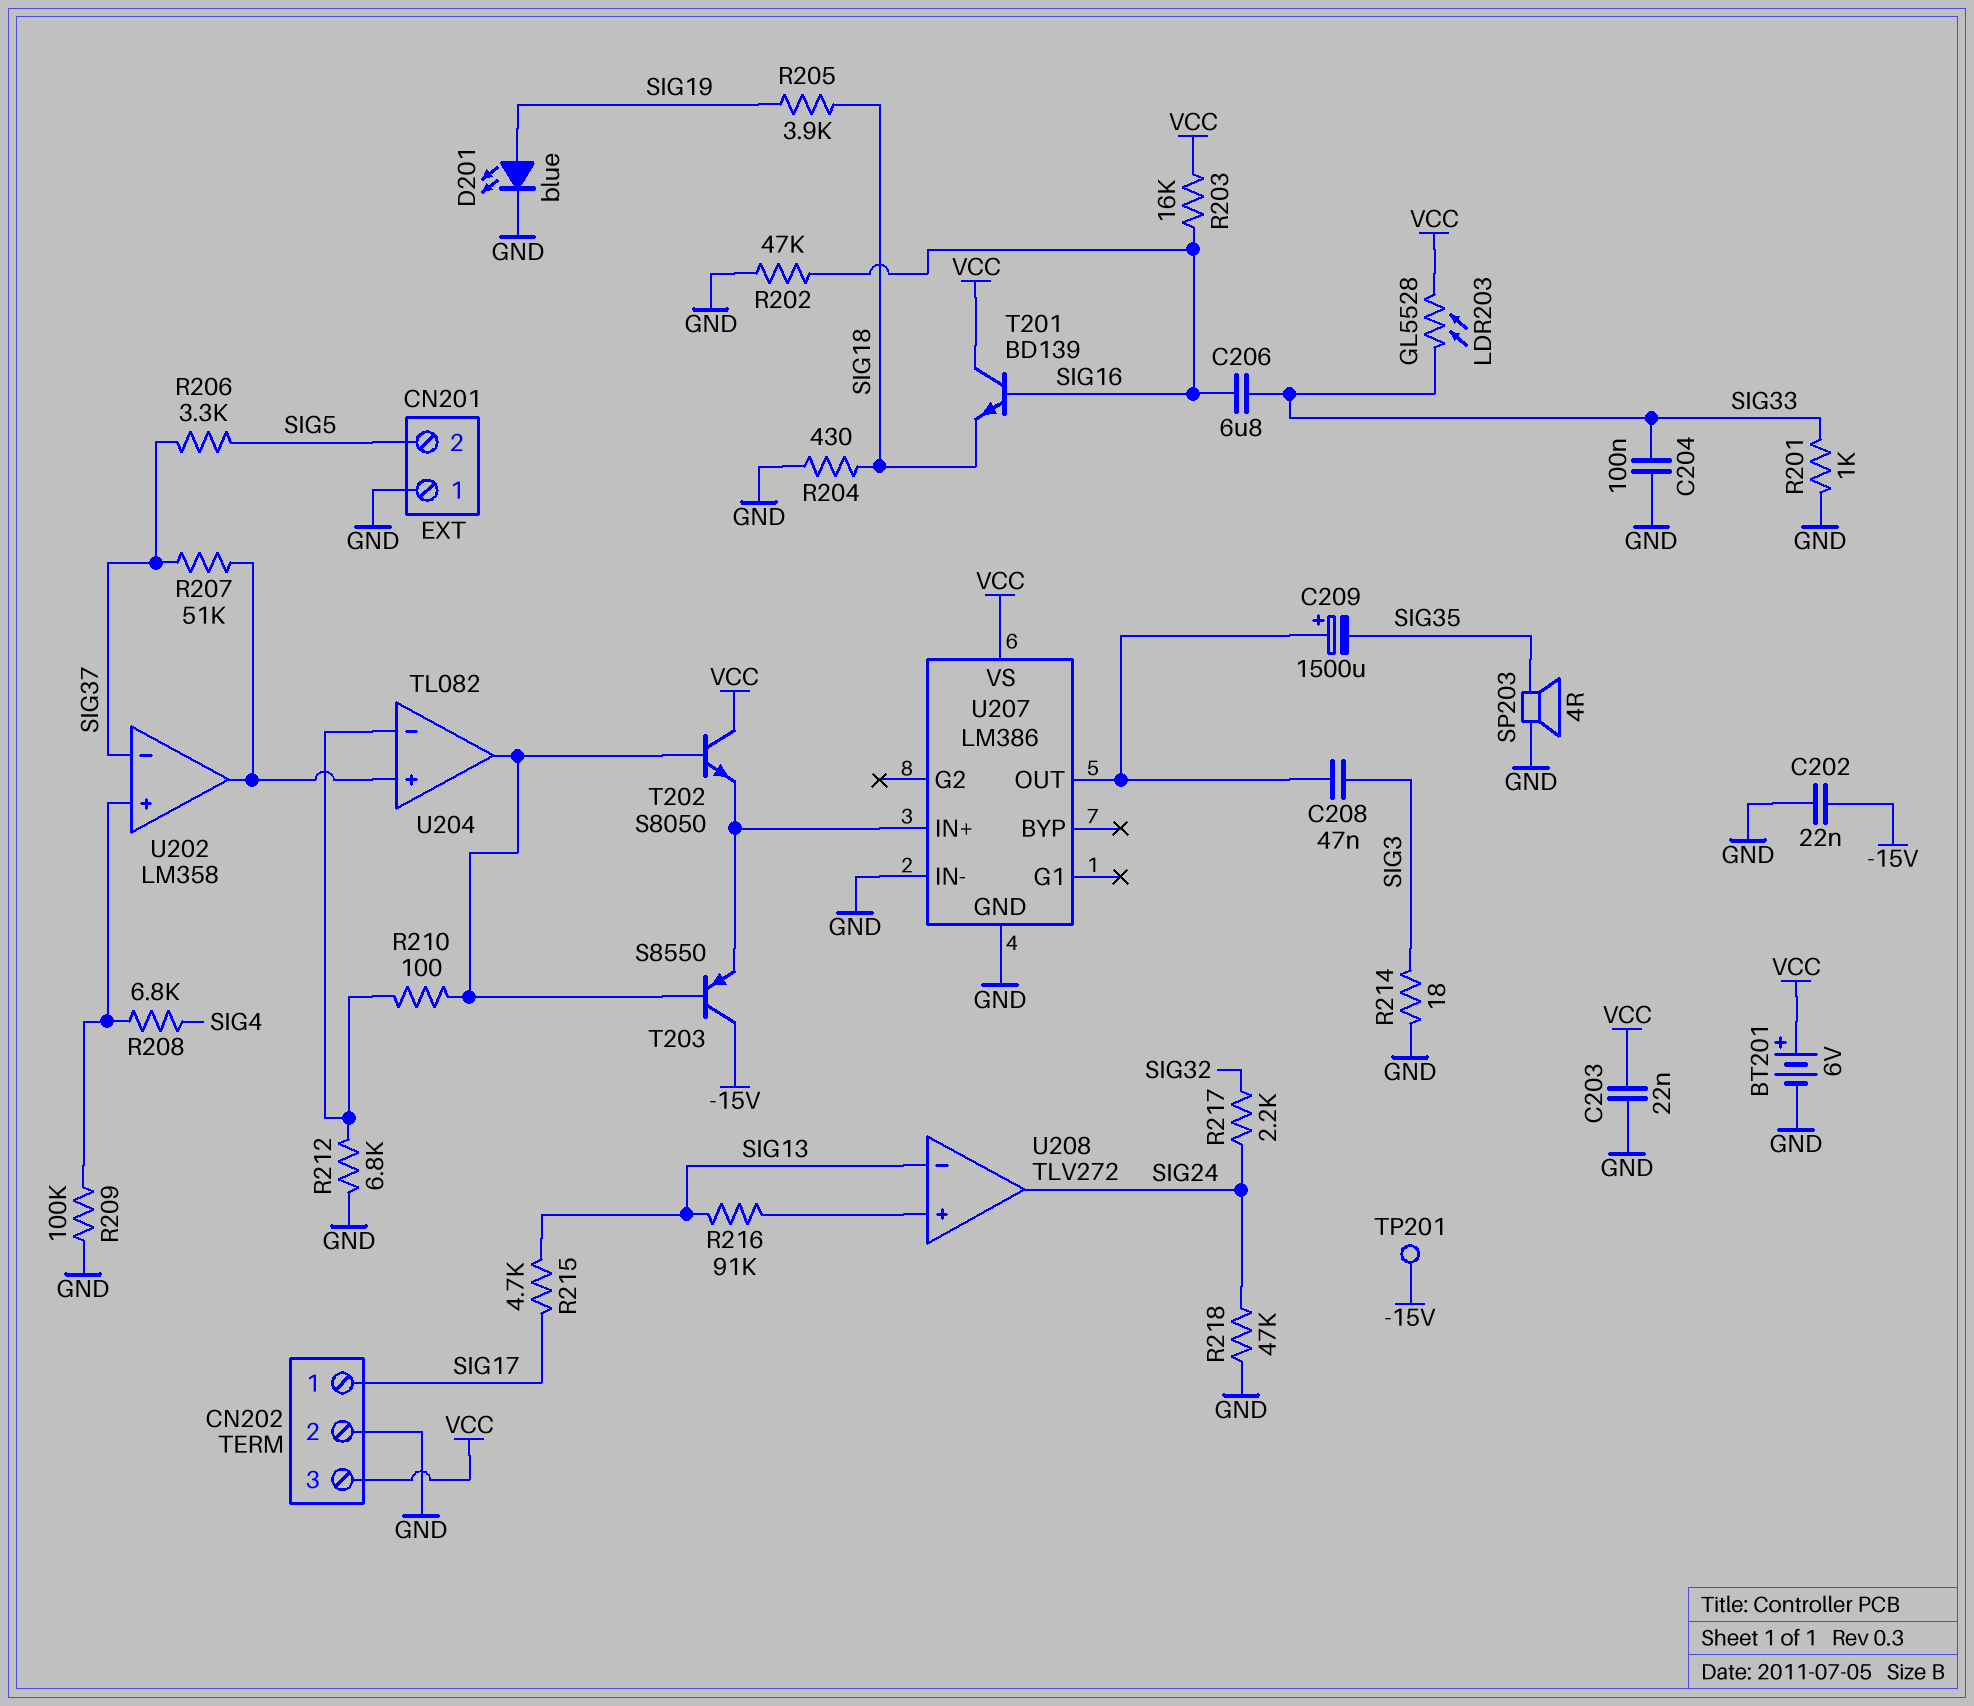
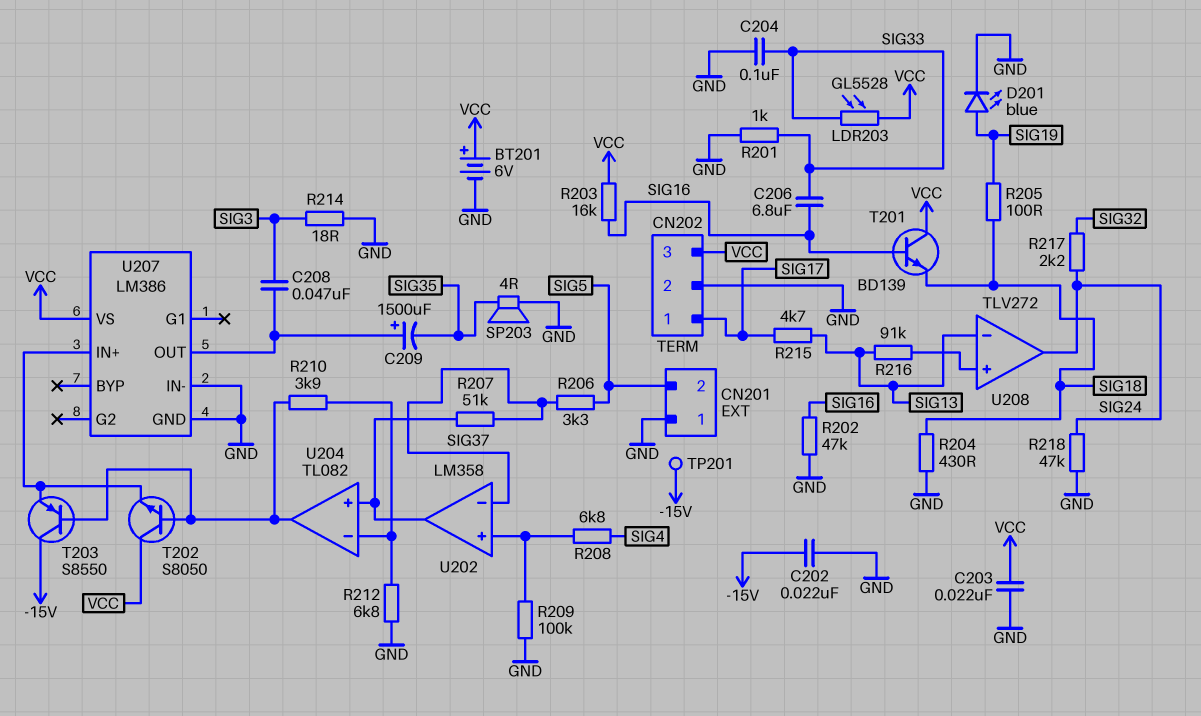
R205: 3.9k (SIG18, SIG19) -> 100 (SIG18, SIG19)
R210: 100 (U204/in-, U204/out) -> 3.9k (U204/in-, U204/out)

